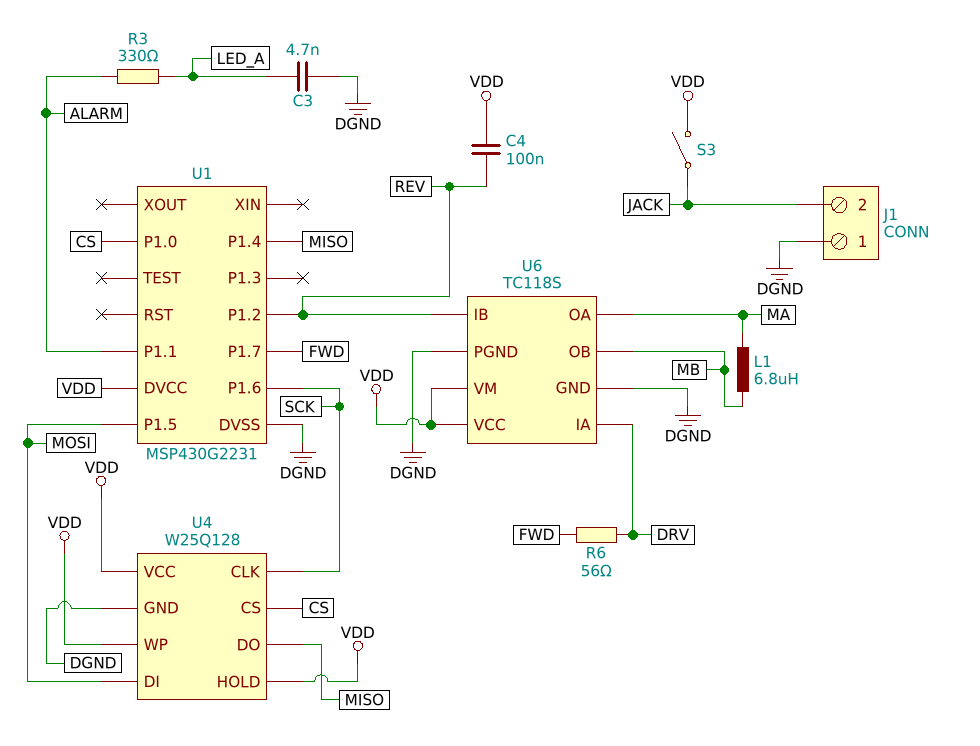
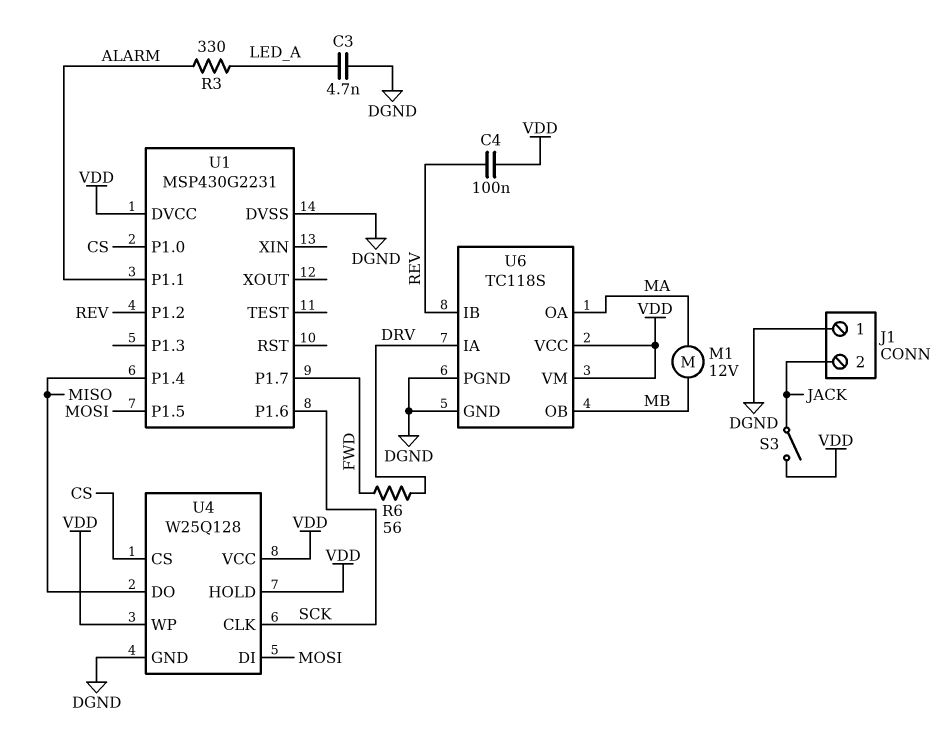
L1: 6.8uH (MA, MB) -> none
M1: none -> motor 12V (MA, MB)

